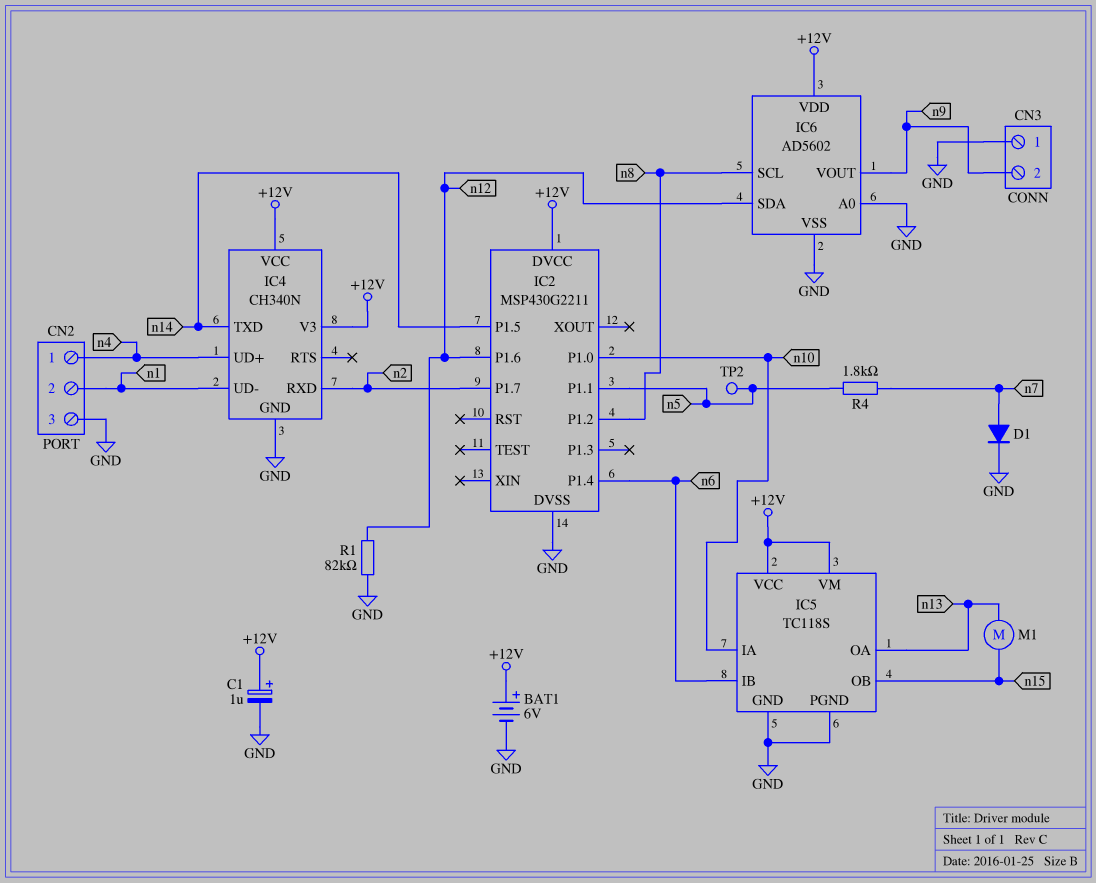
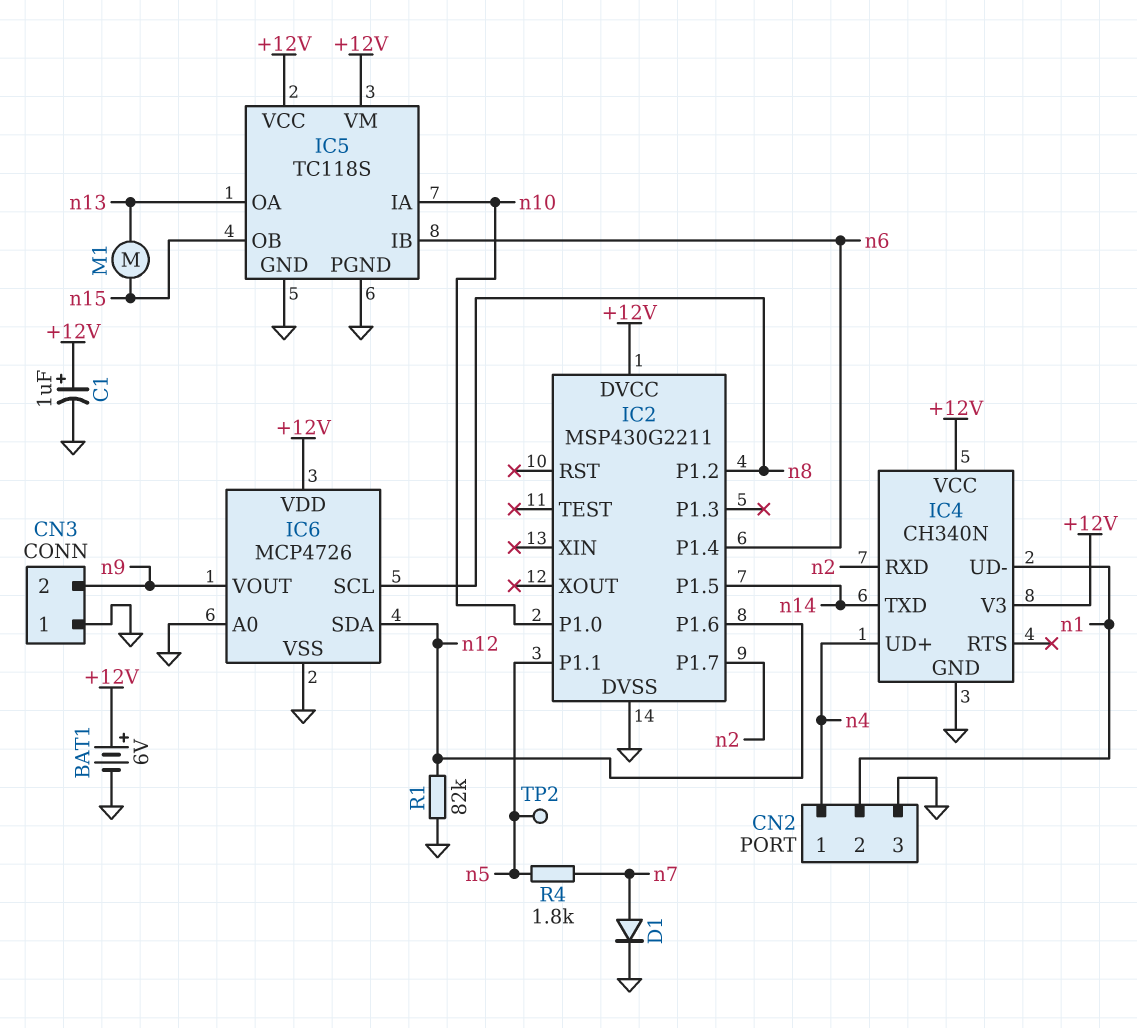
IC6: AD5602 -> MCP4726

